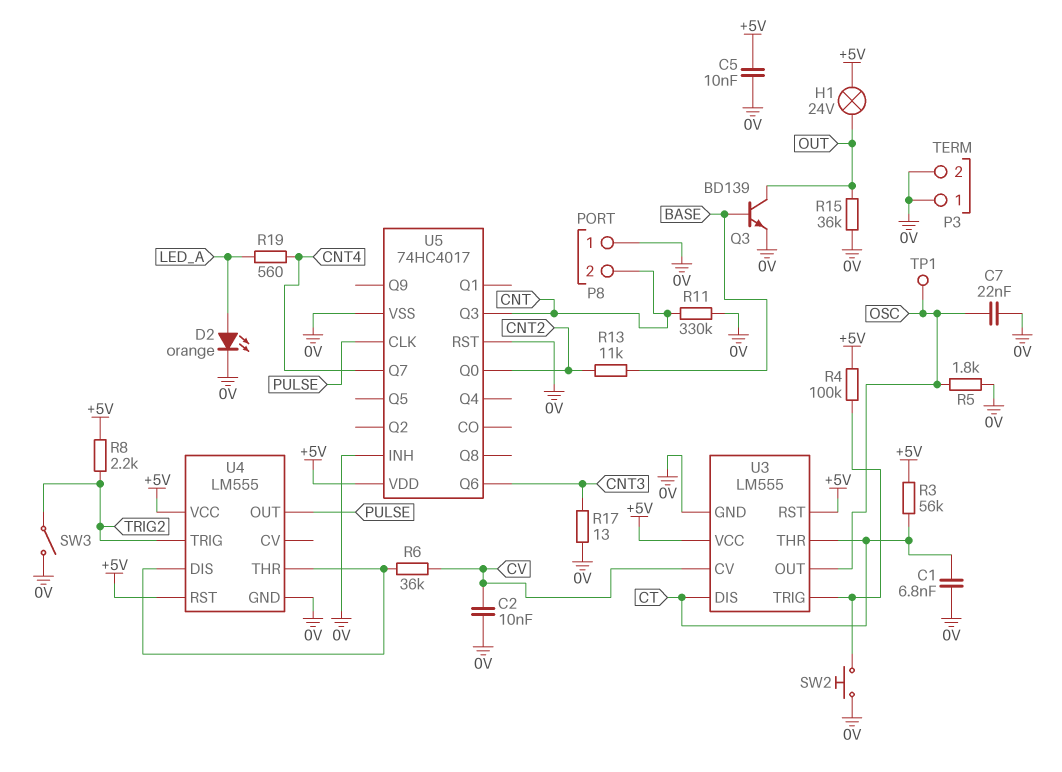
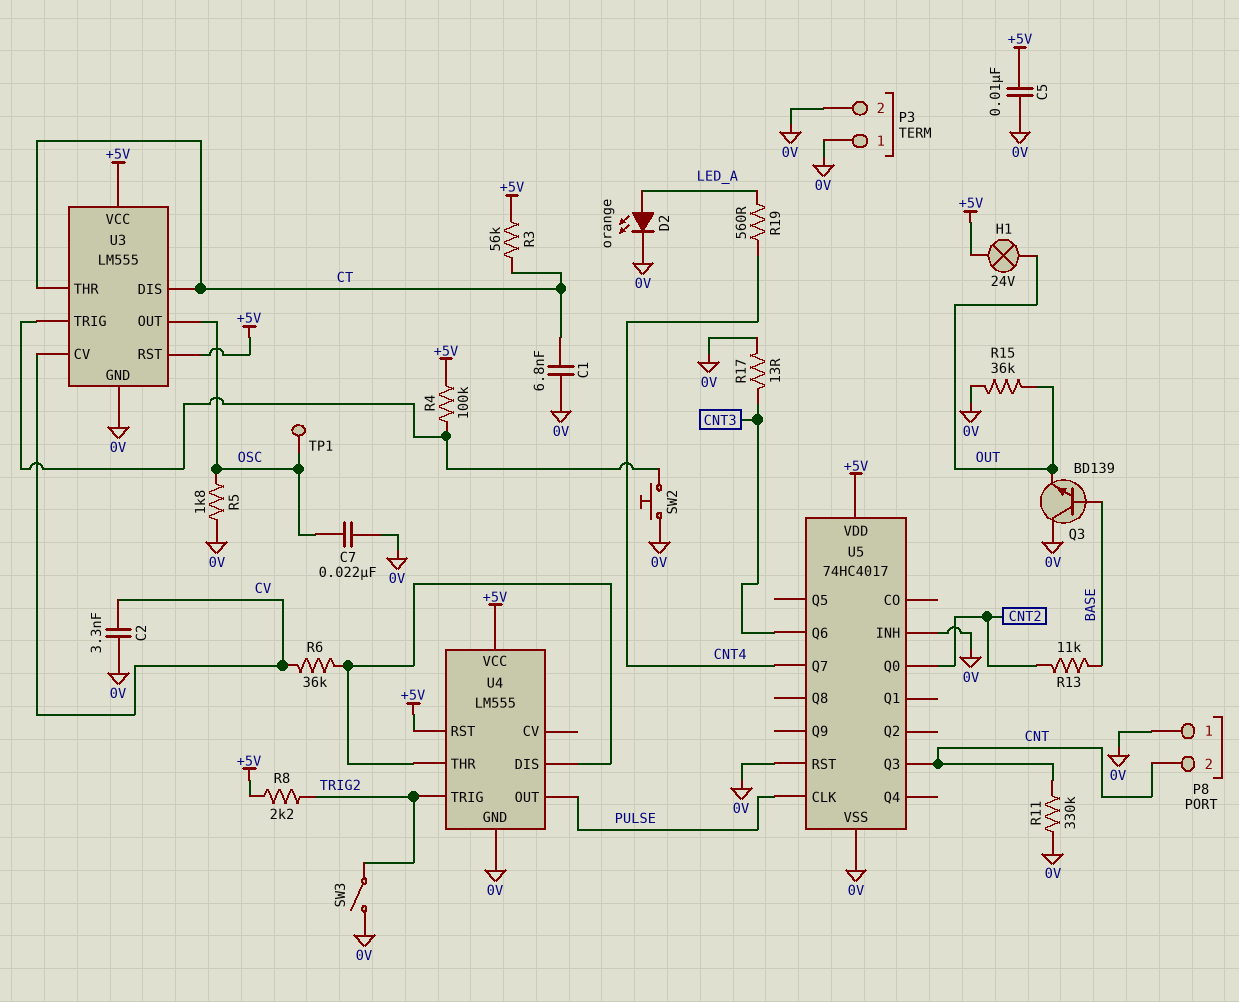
C2: 10nF (0V, CV) -> 3.3nF (0V, CV)
Q3: NPN BD139 (B BASE, C OUT, E 0V) -> NPN BD139 (B BASE, C 0V, E OUT)

